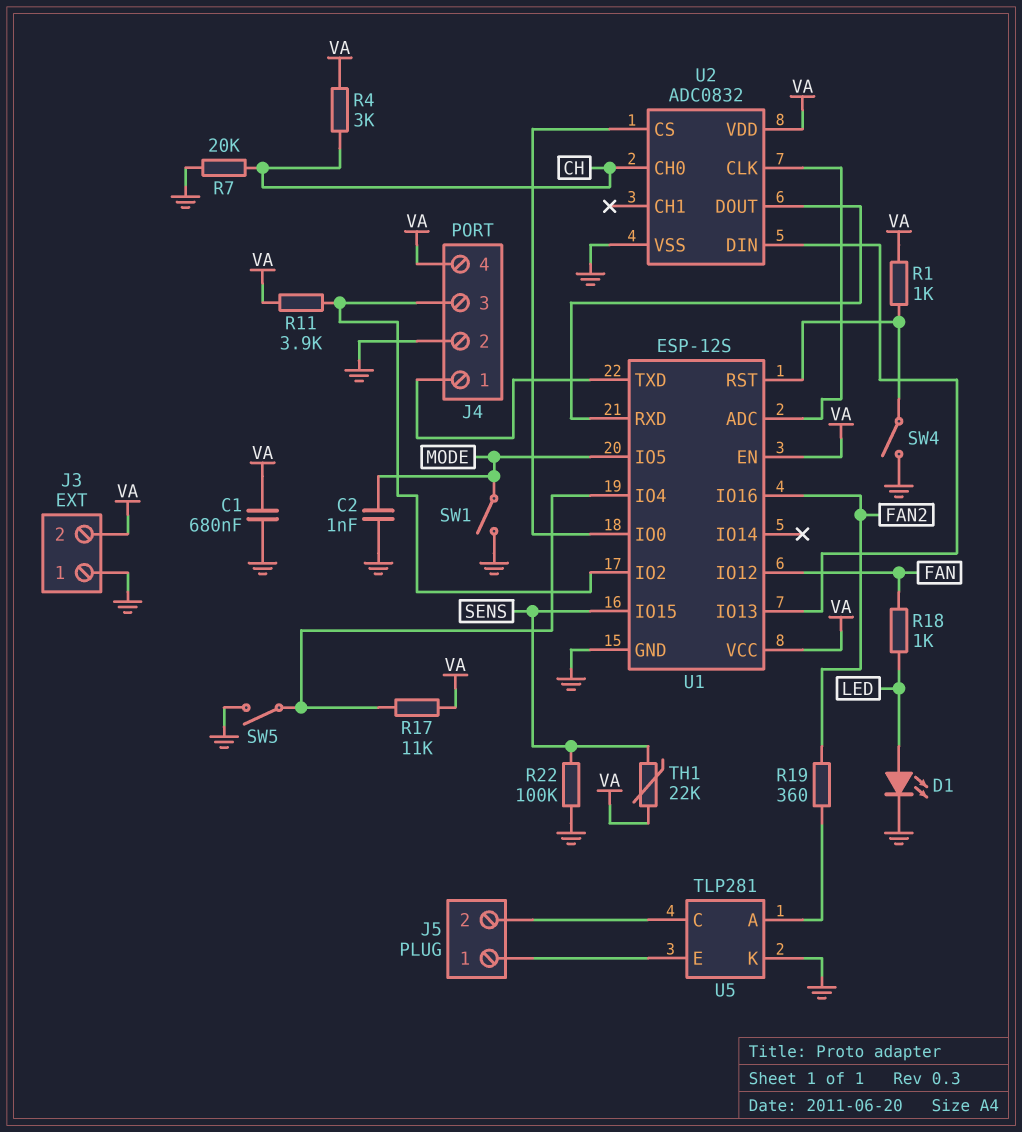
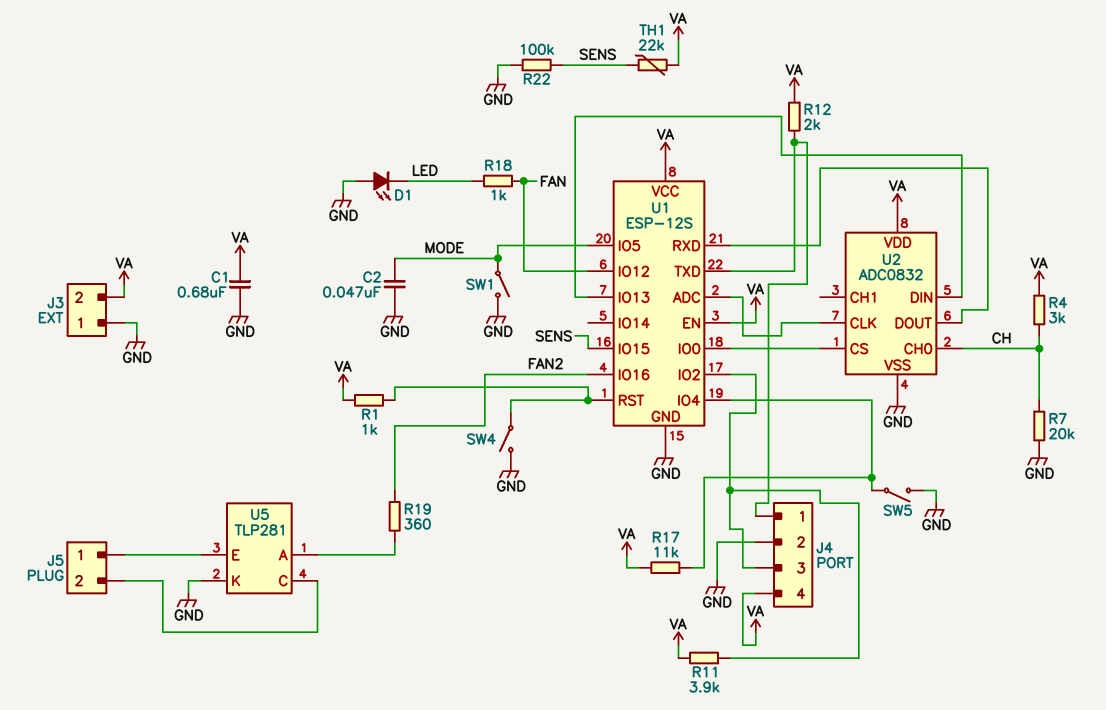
C2: 1nF (GND, MODE) -> 47nF (GND, MODE)
D1: LED (A LED, K GND) -> LED (A GND, K LED)
R12: none -> 2k (J4/1, VA)

